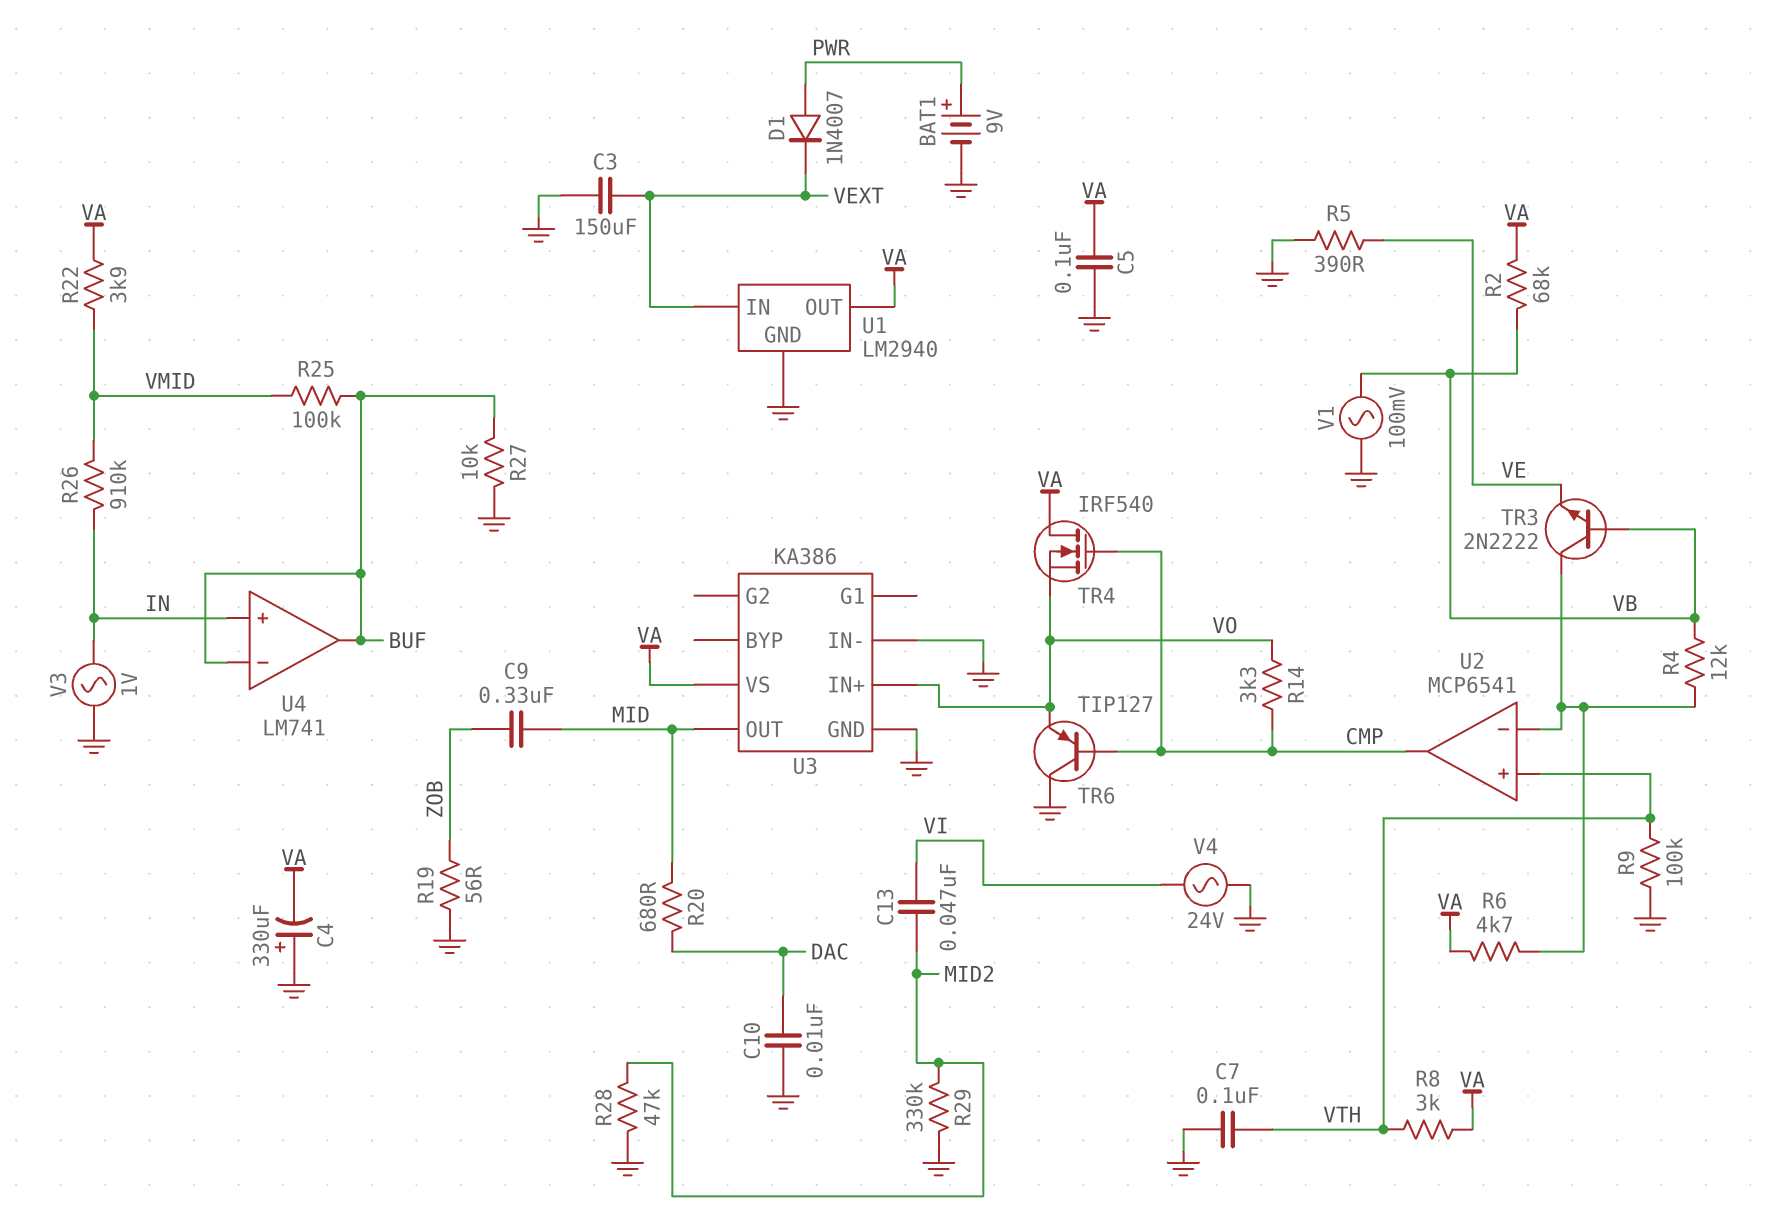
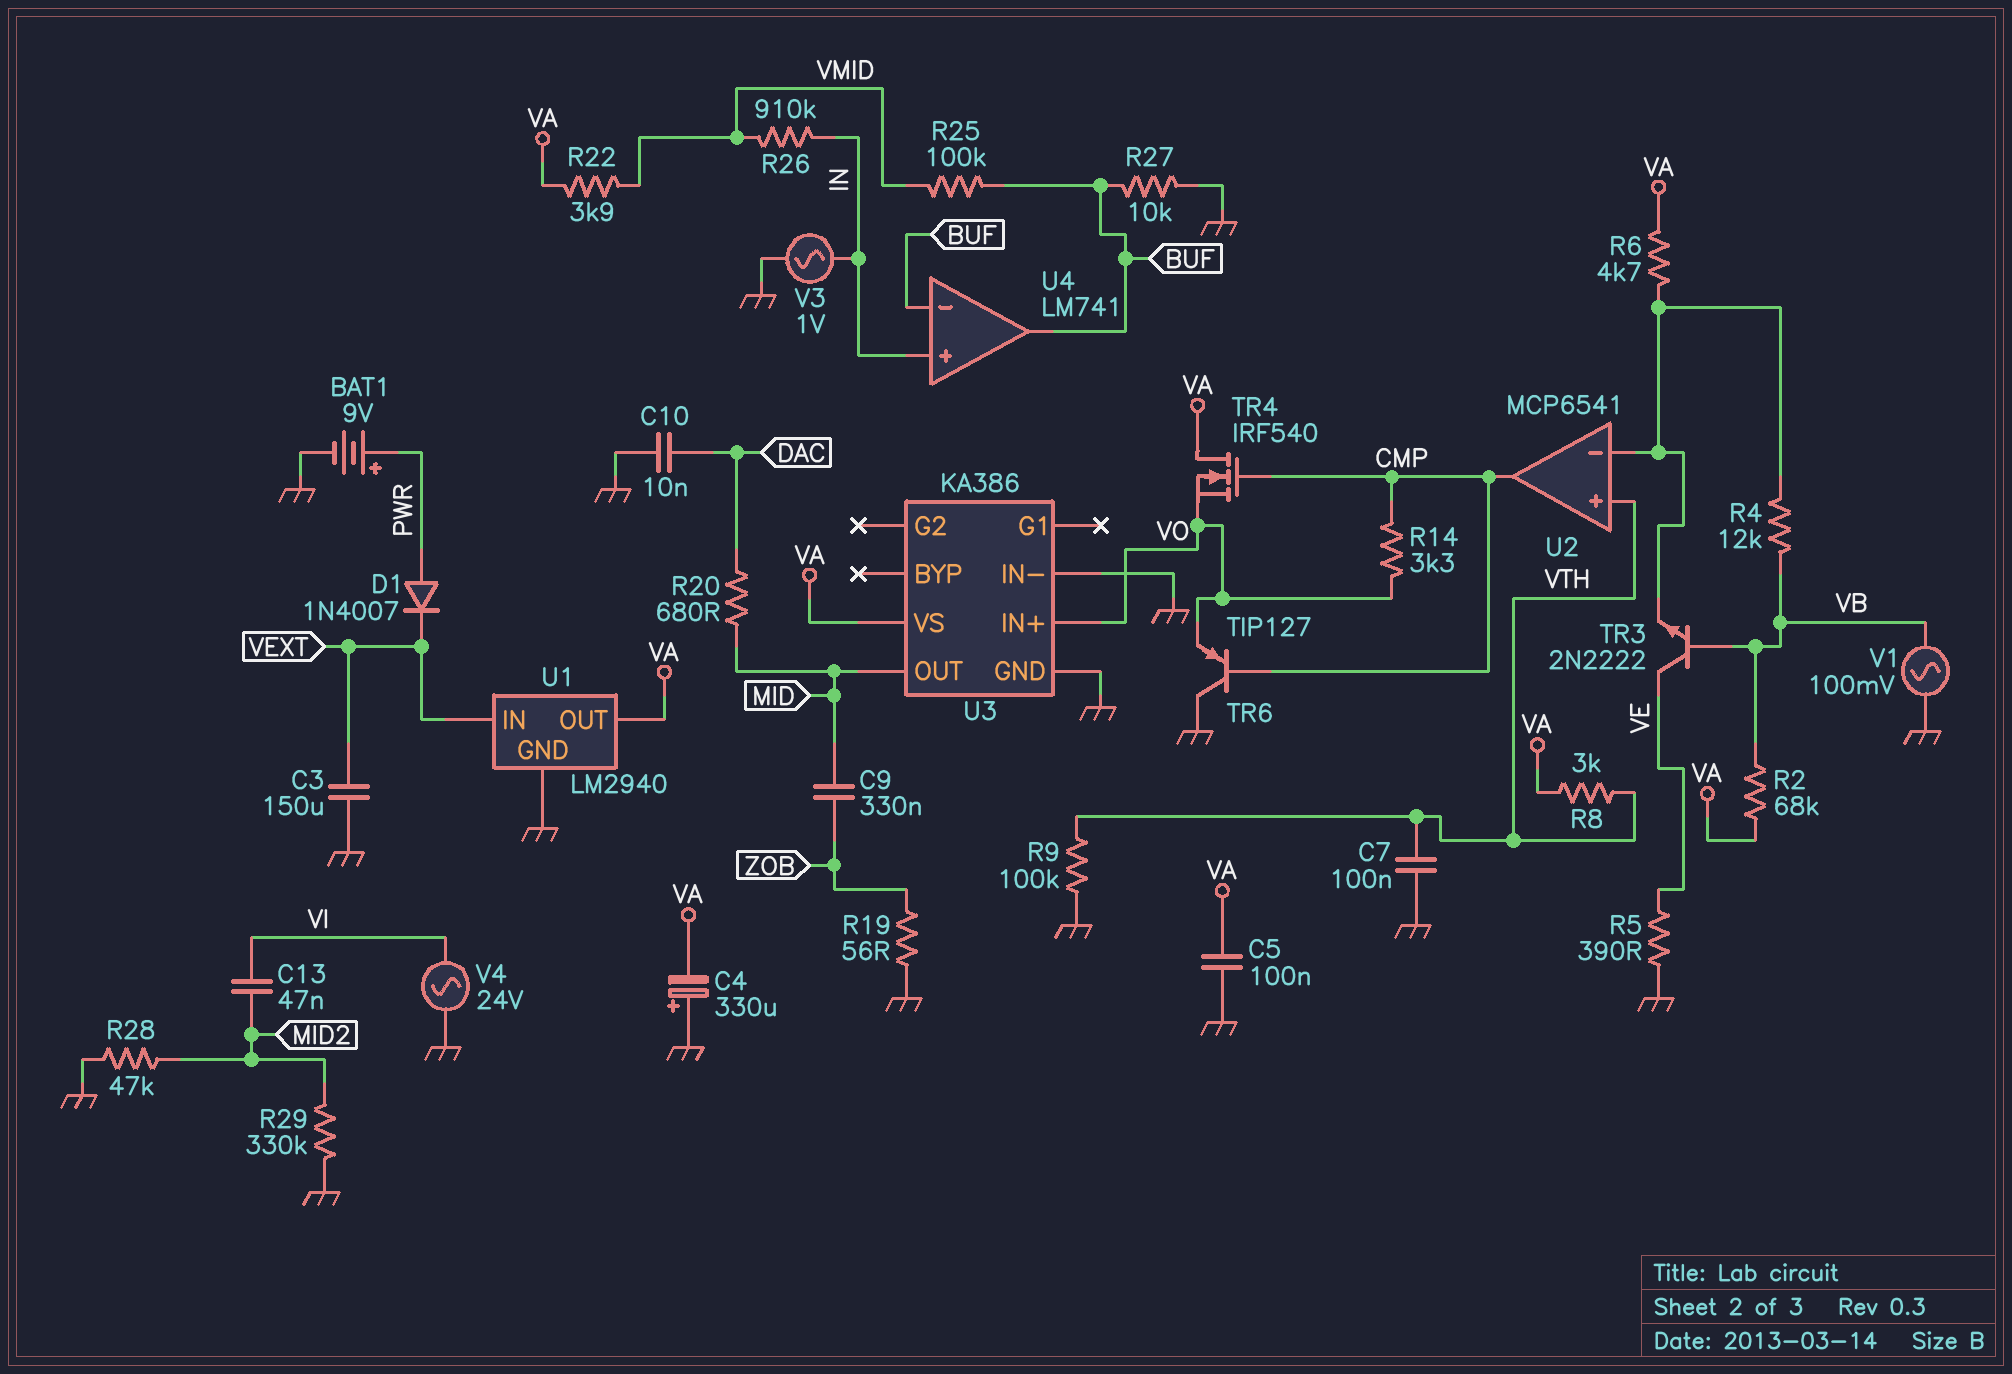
TR3: NPN 2N2222 (B VB, C U2/in-, E VE) -> NPN 2N2222 (B VB, C VE, E U2/in-)

